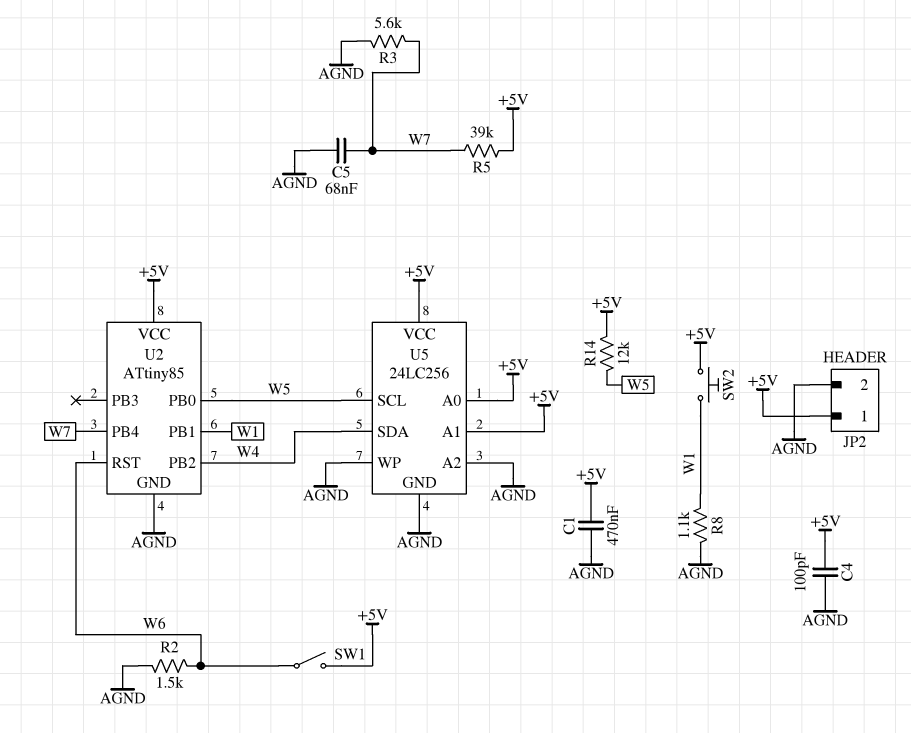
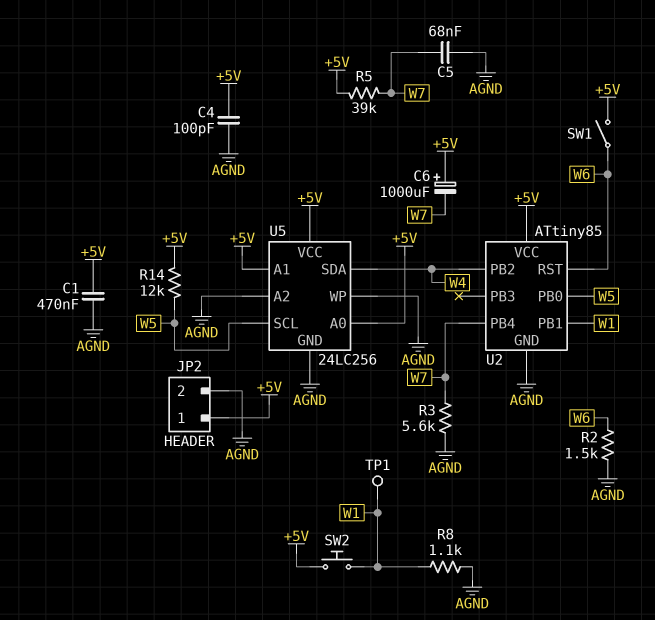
C6: none -> 1000uF (plus +5V, minus W7)
TP1: none -> test point (W1)

